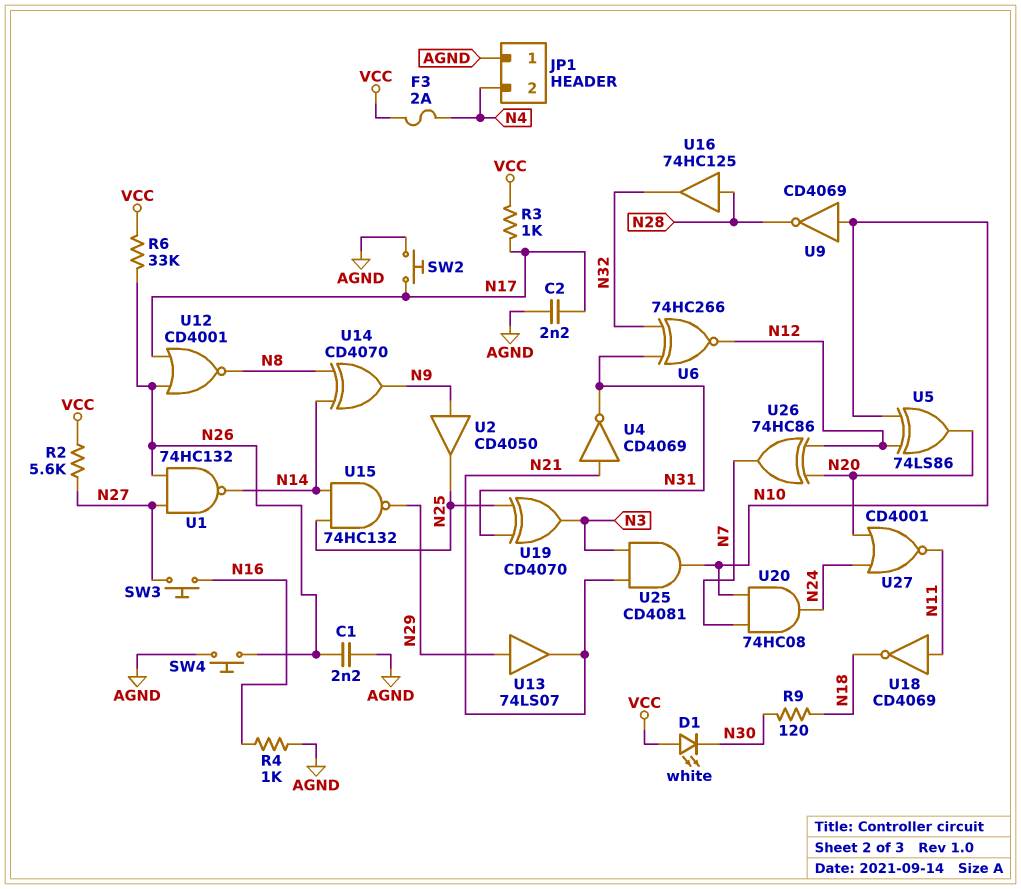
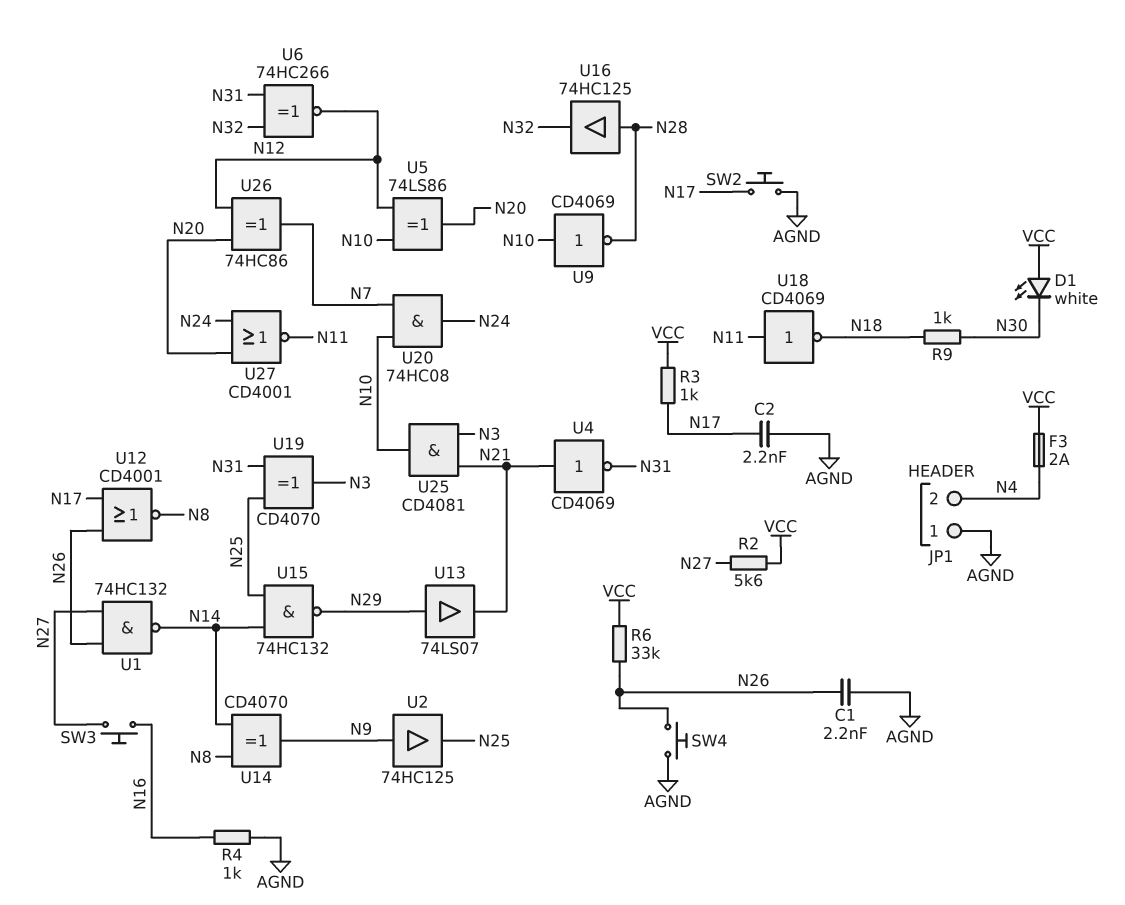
R9: 120 (N18, N30) -> 1k (N18, N30)
U2: buffer CD4050 (in N9, out N25) -> buffer 74HC125 (in N9, out N25)

